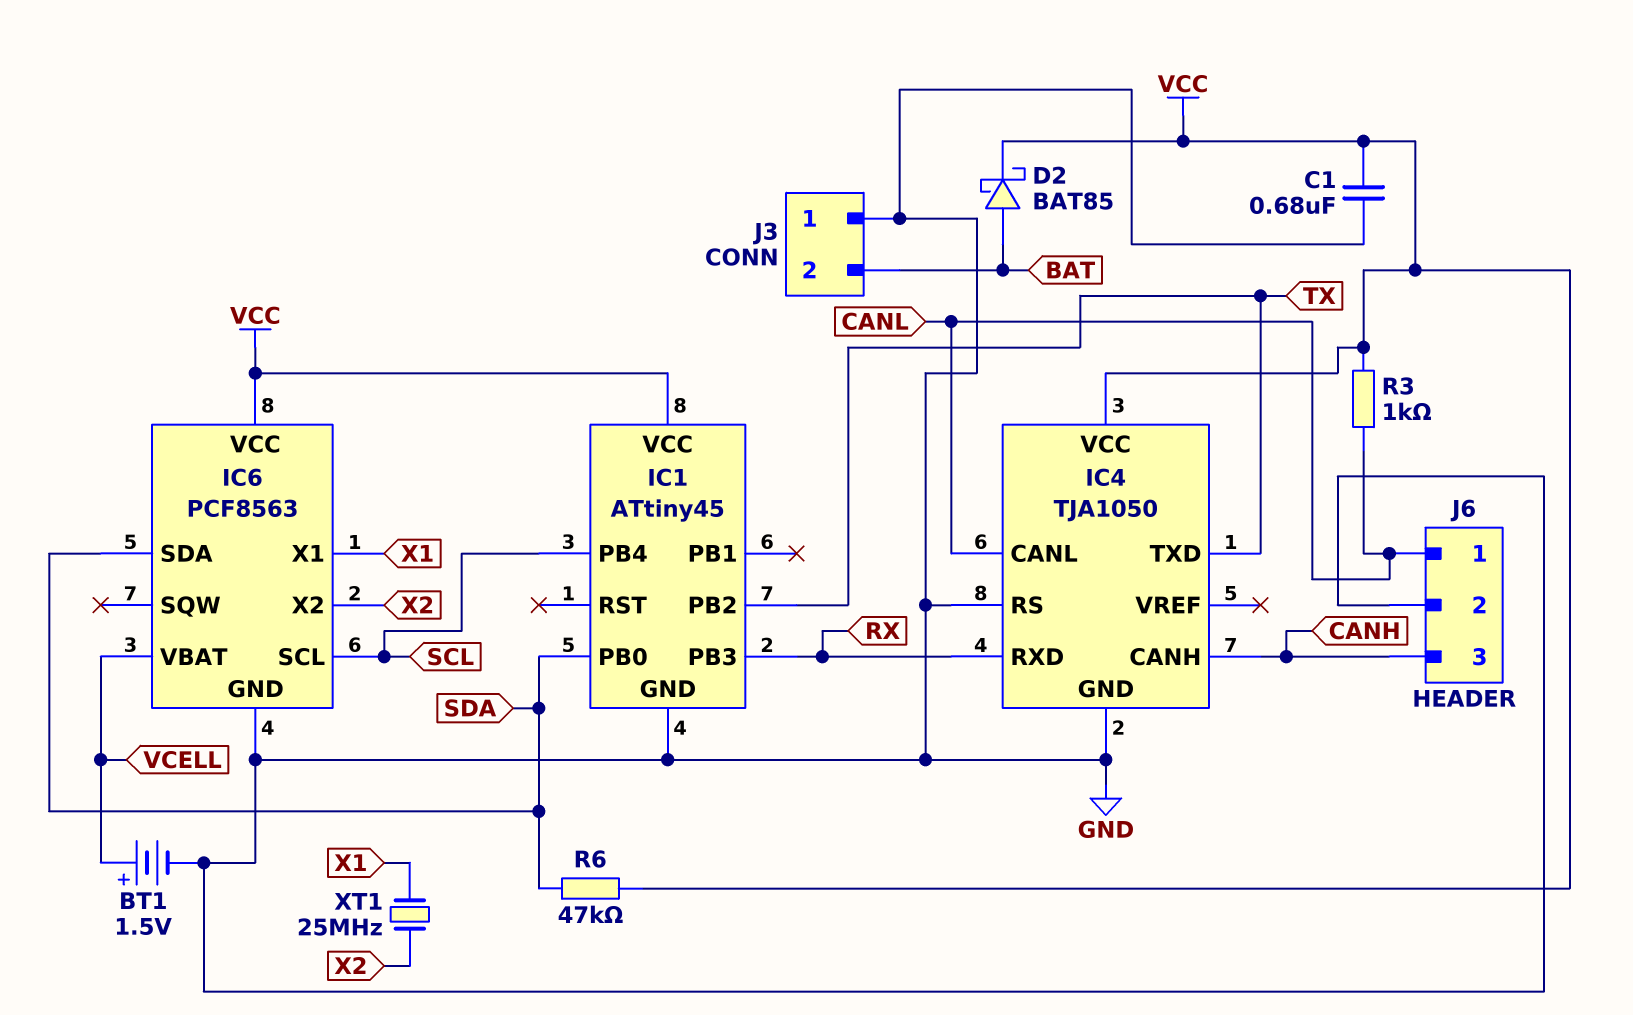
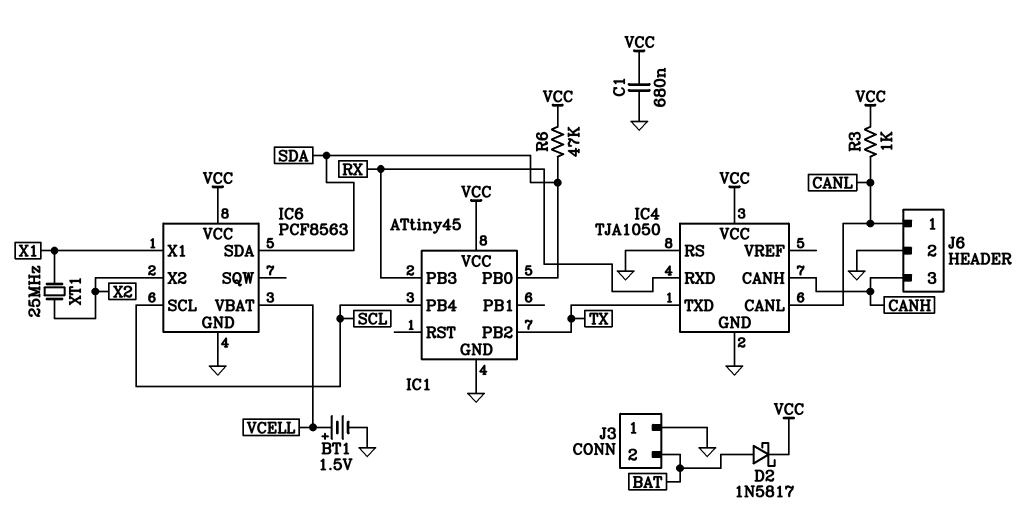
D2: schottky BAT85 (A BAT, K VCC) -> schottky 1N5817 (A BAT, K VCC)

